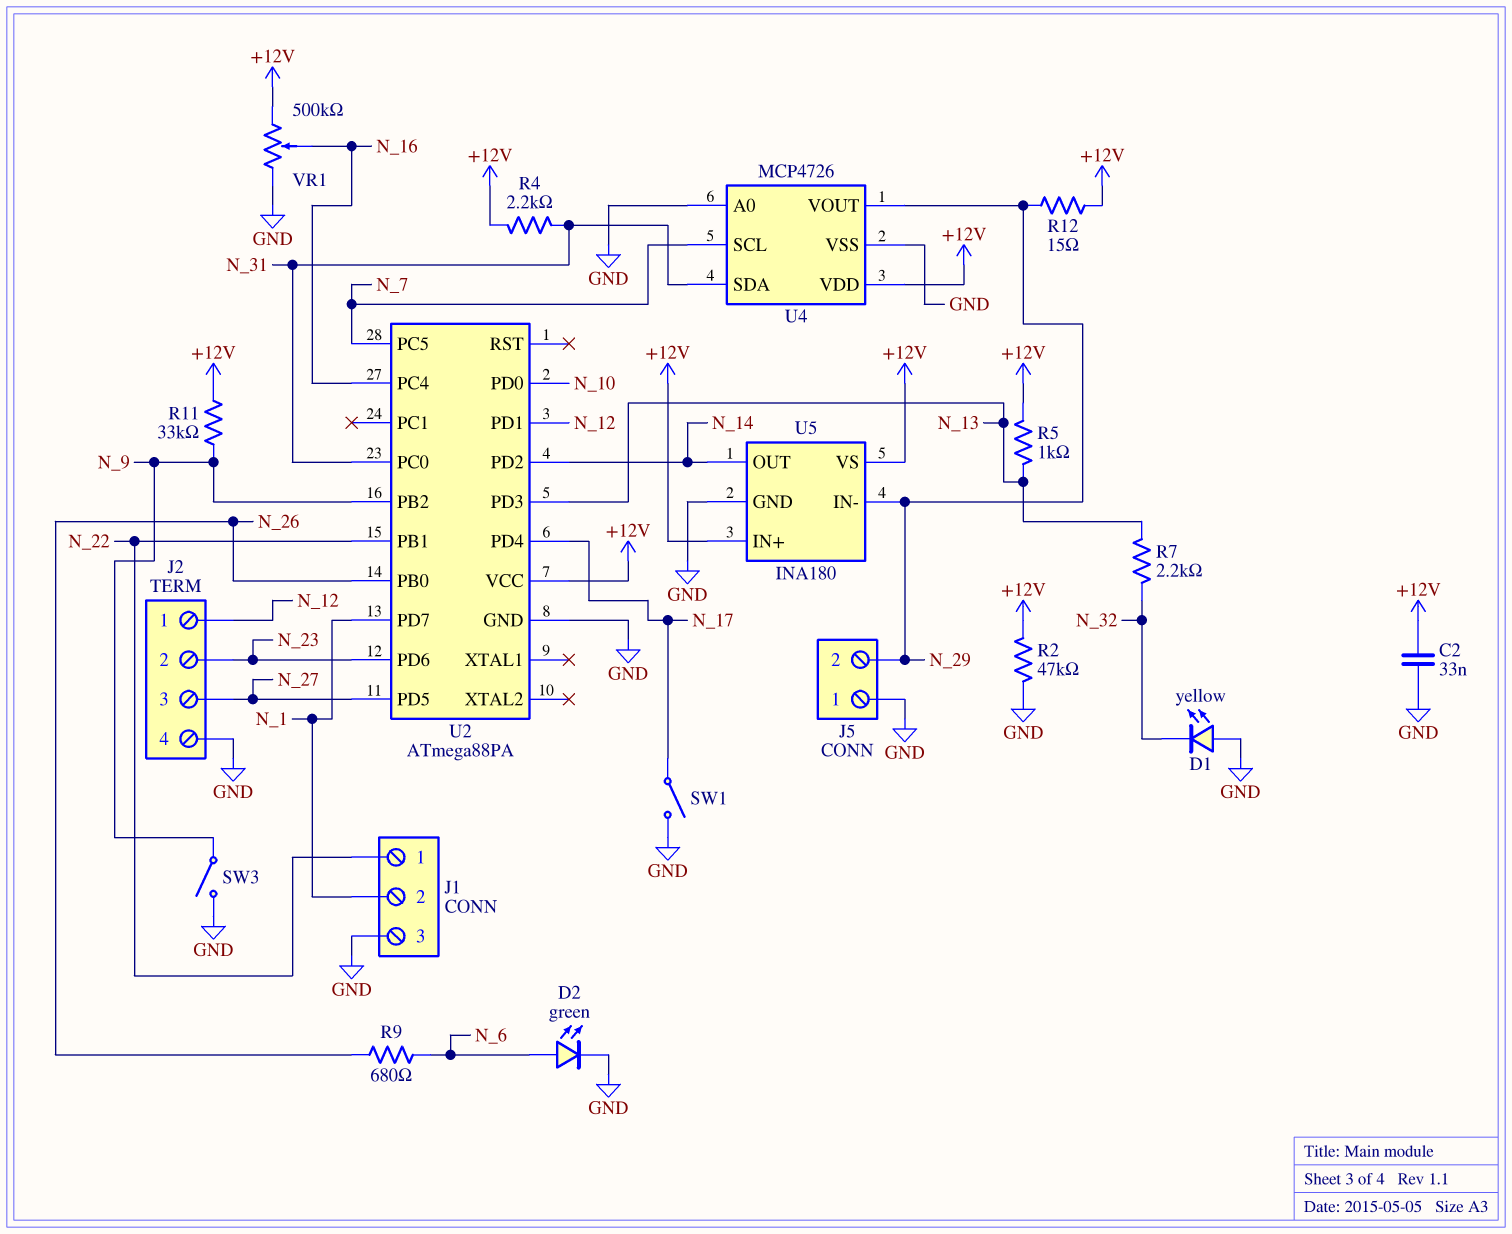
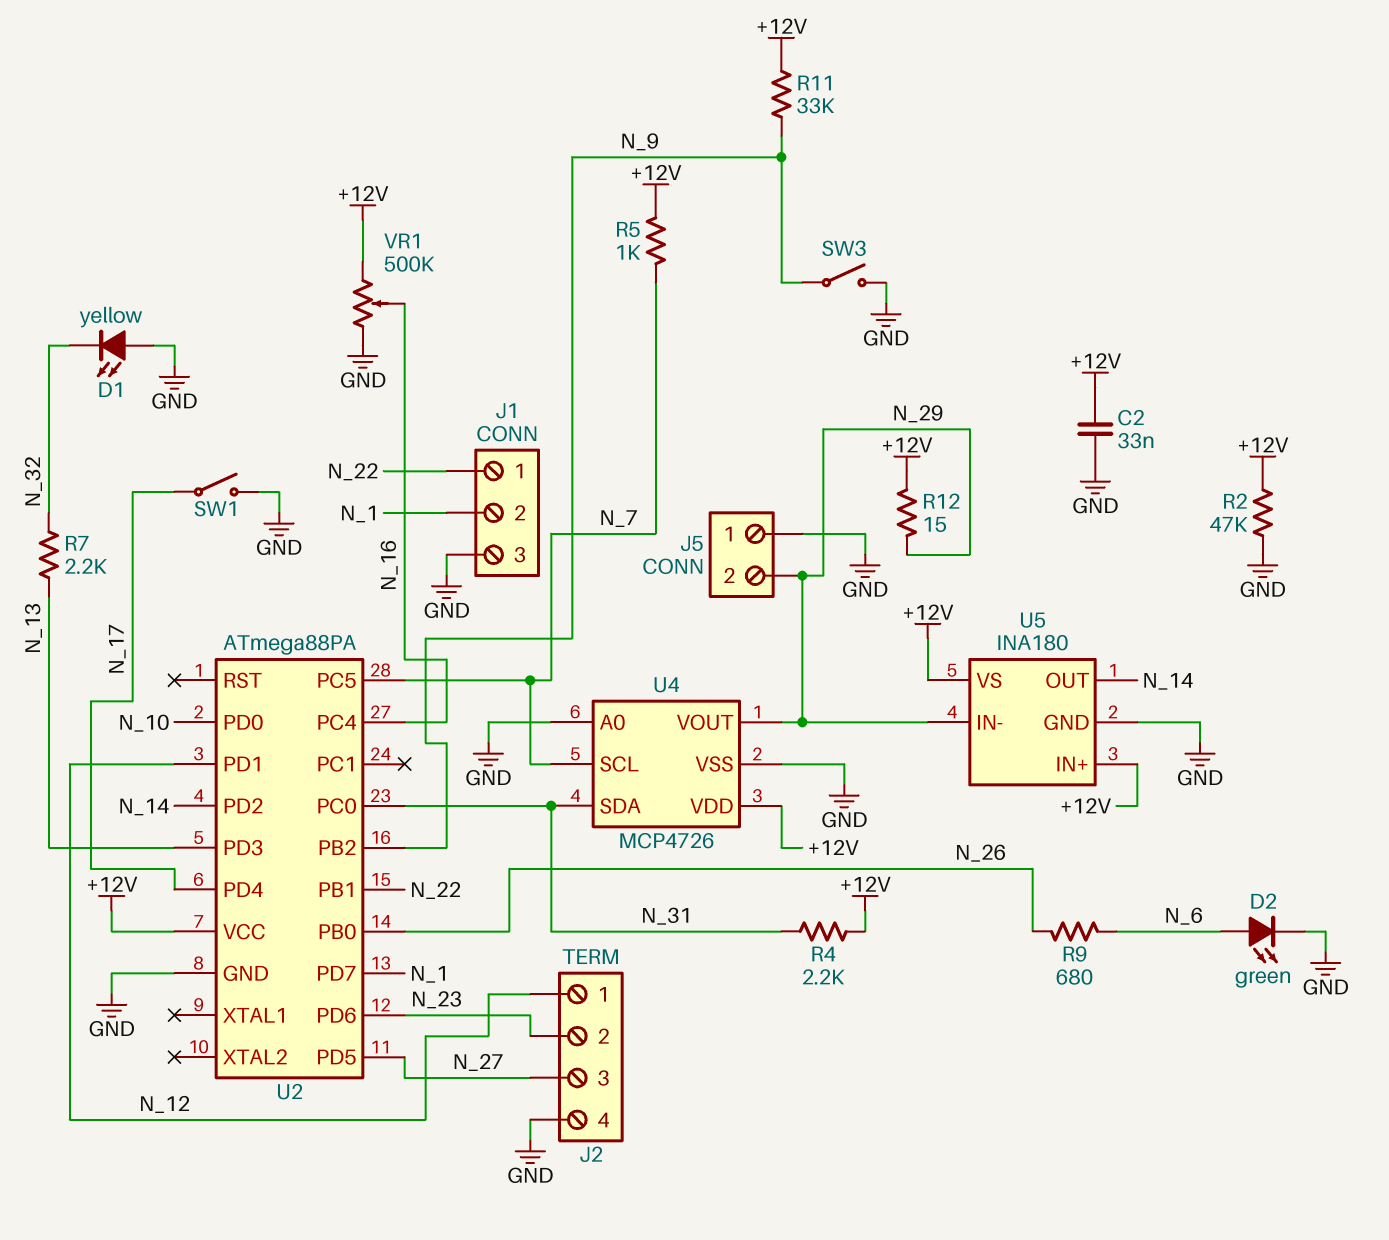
R5: 1k (+12V, N_13) -> 1k (+12V, N_7)

